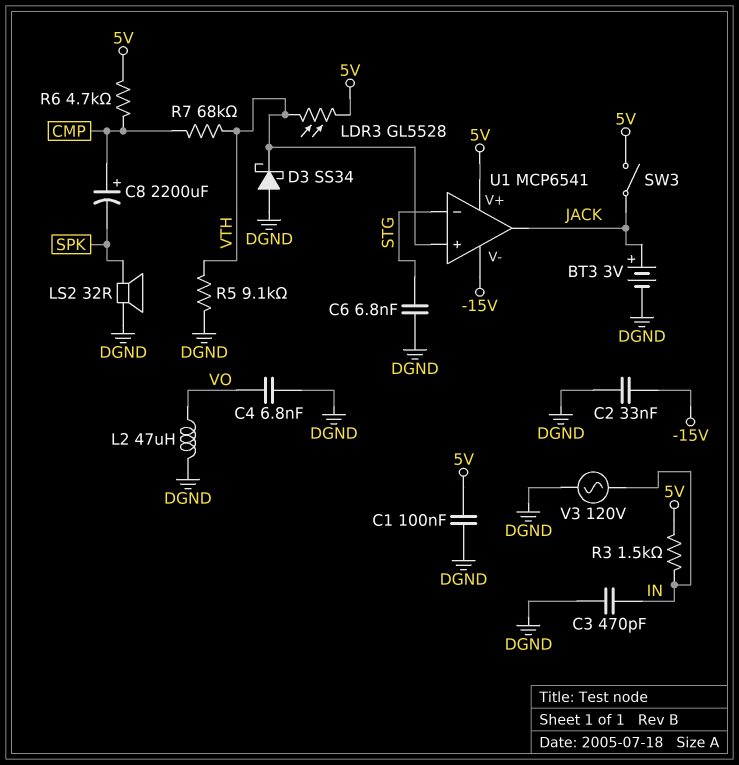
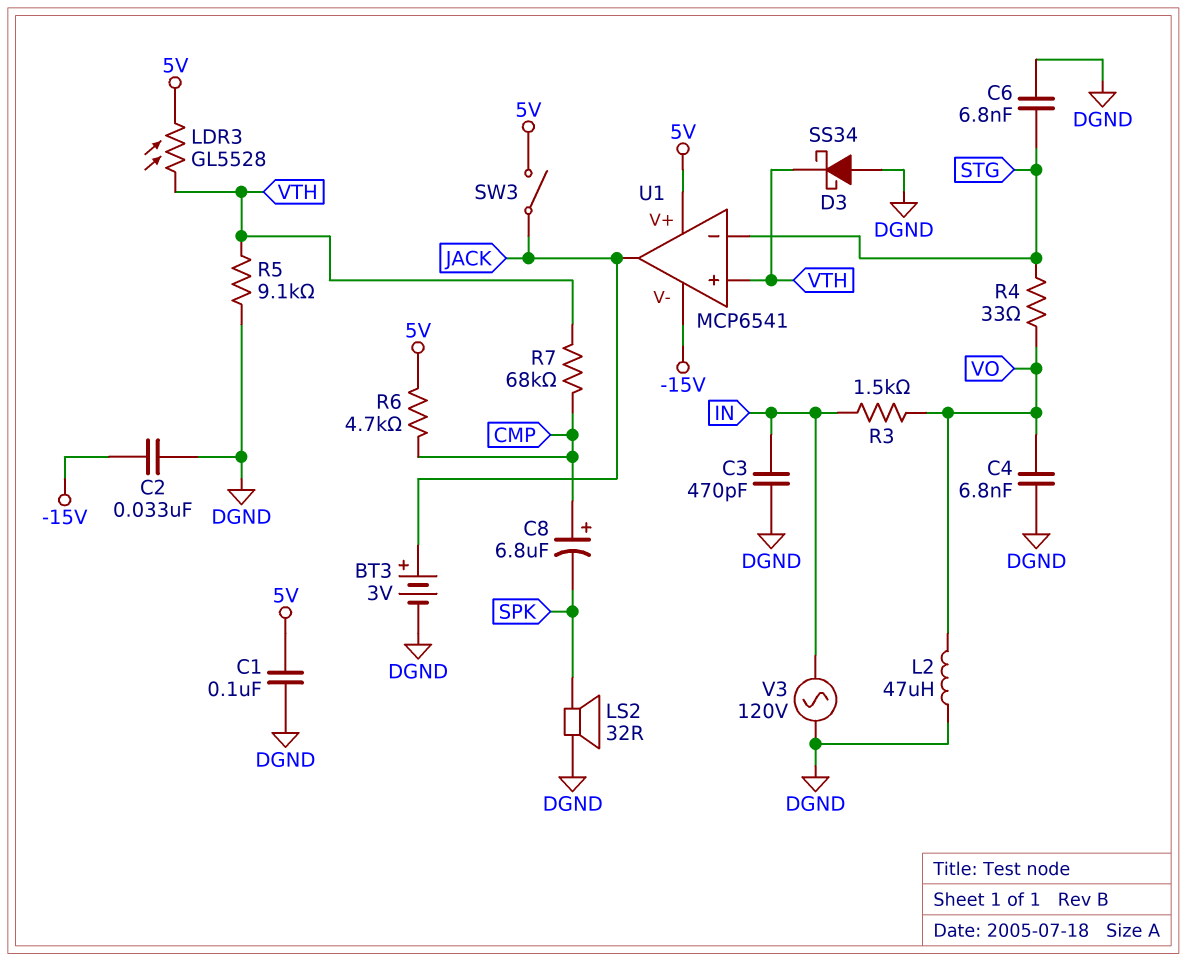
C8: 2200uF (plus CMP, minus SPK) -> 6.8uF (plus CMP, minus SPK)
R3: 1.5k (5V, IN) -> 1.5k (IN, VO)
R4: none -> 33 (STG, VO)

